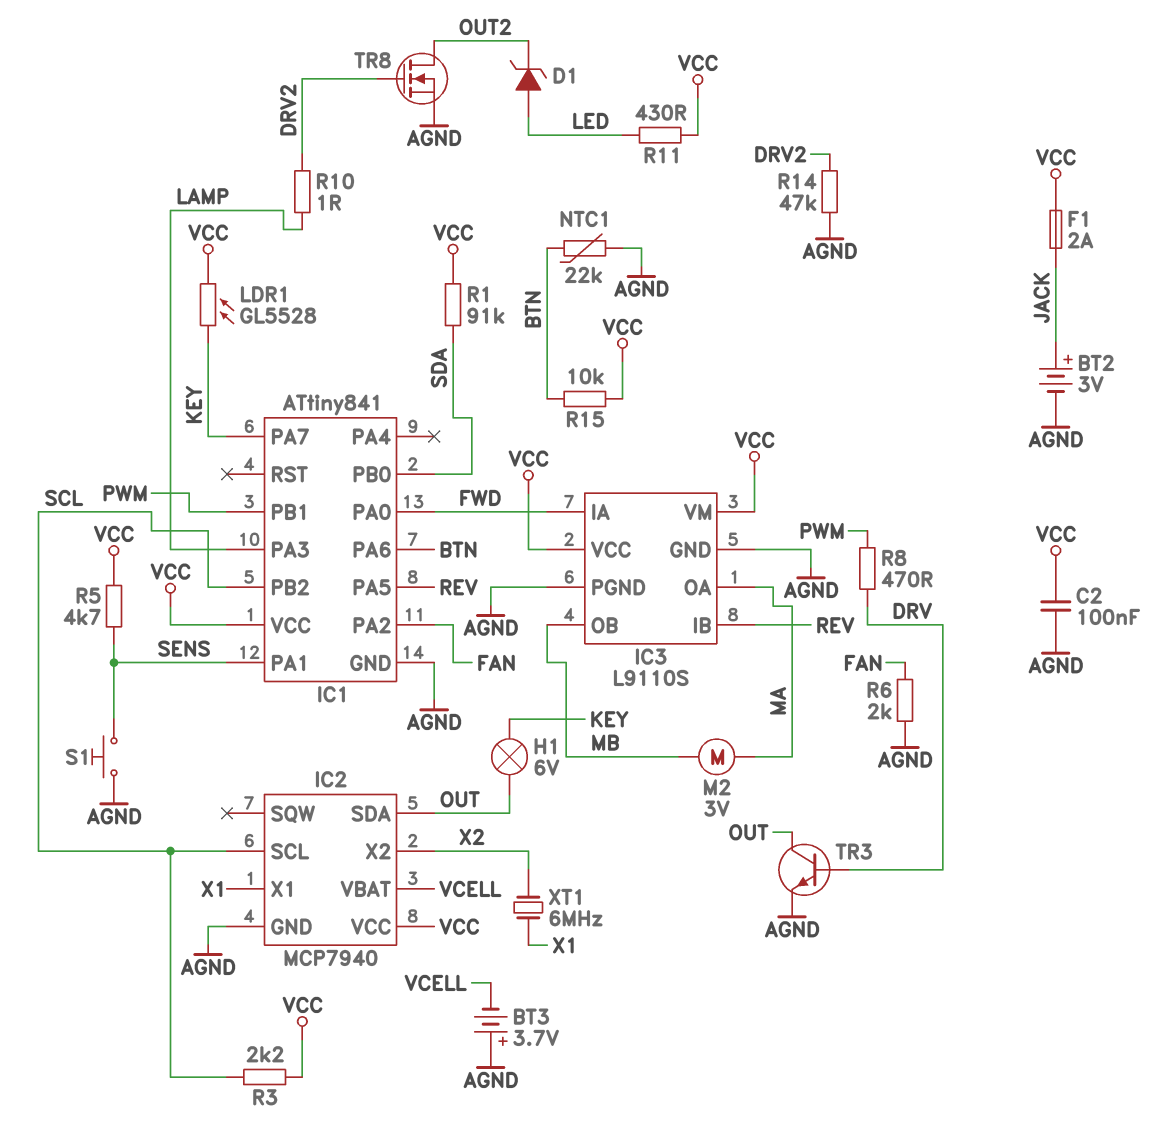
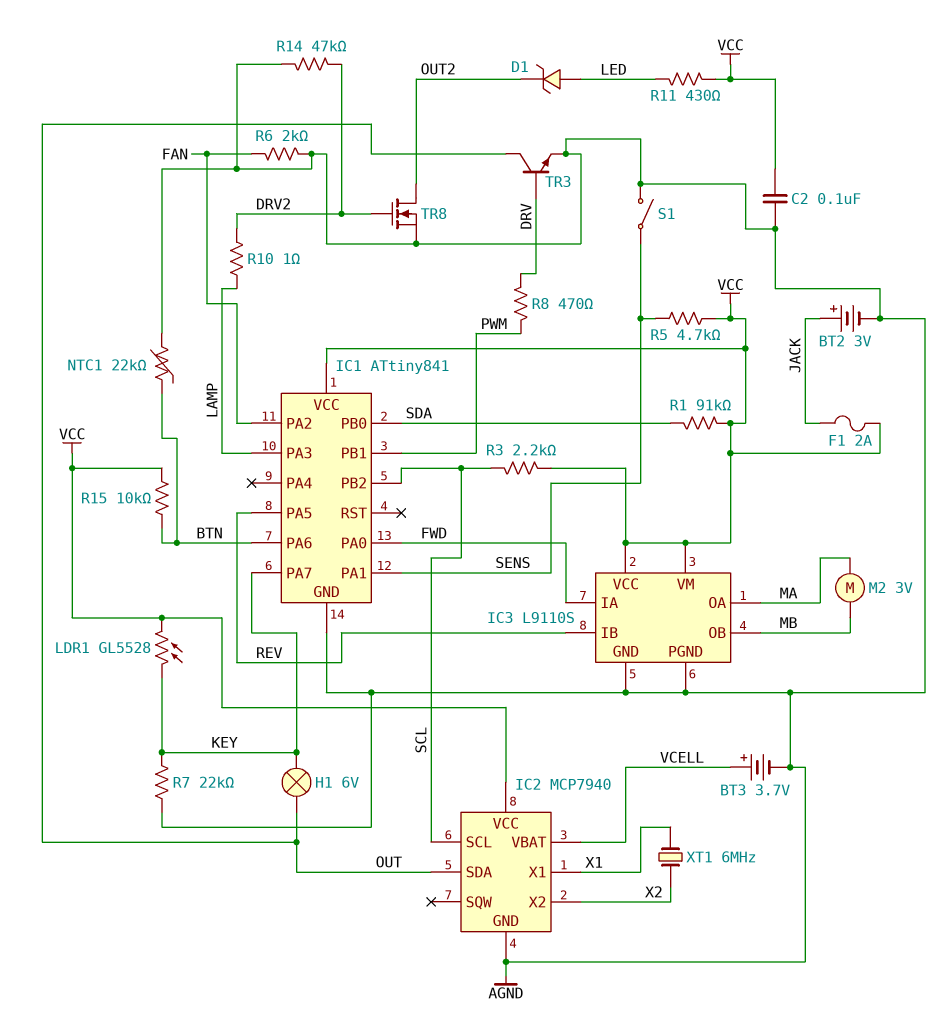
BT3: 3.7V (plus AGND, minus VCELL) -> 3.7V (plus VCELL, minus AGND)
R7: none -> 22k (AGND, KEY)
S1: button (AGND, SENS) -> switch (AGND, SENS)

